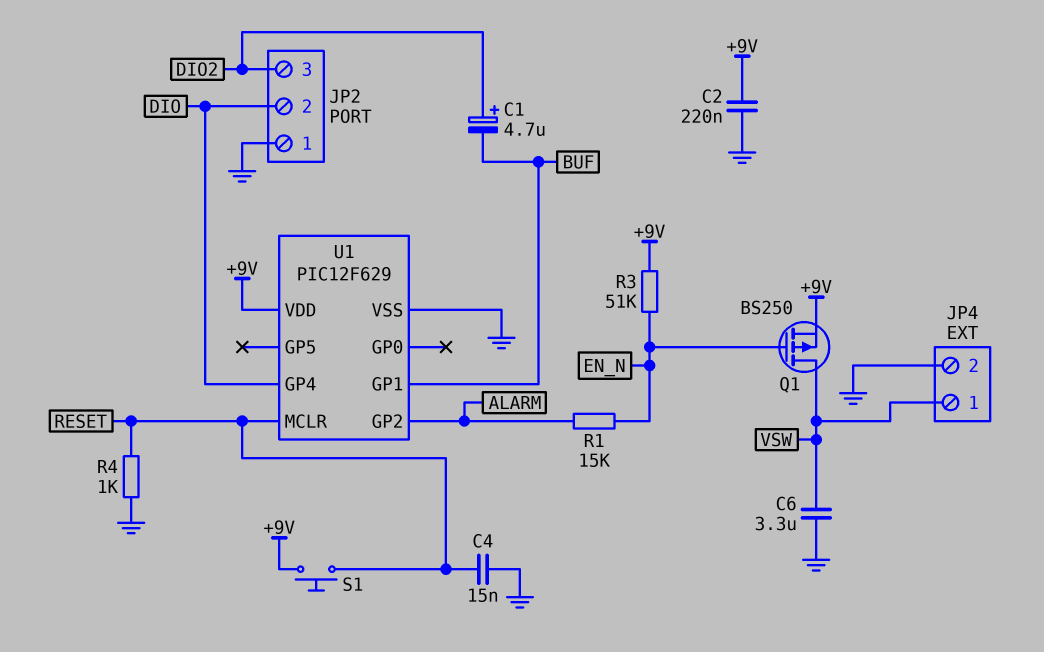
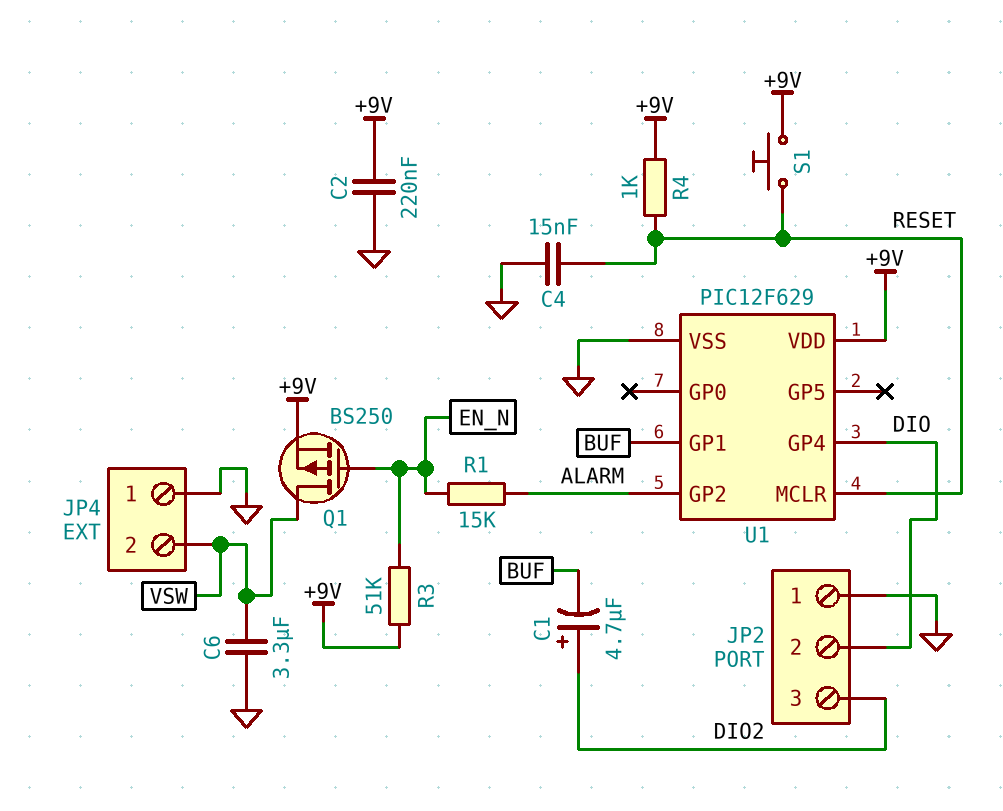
JP4 pin 1: VSW -> GND
JP4 pin 2: GND -> VSW
R4: 1k (GND, RESET) -> 1k (+9V, RESET)

